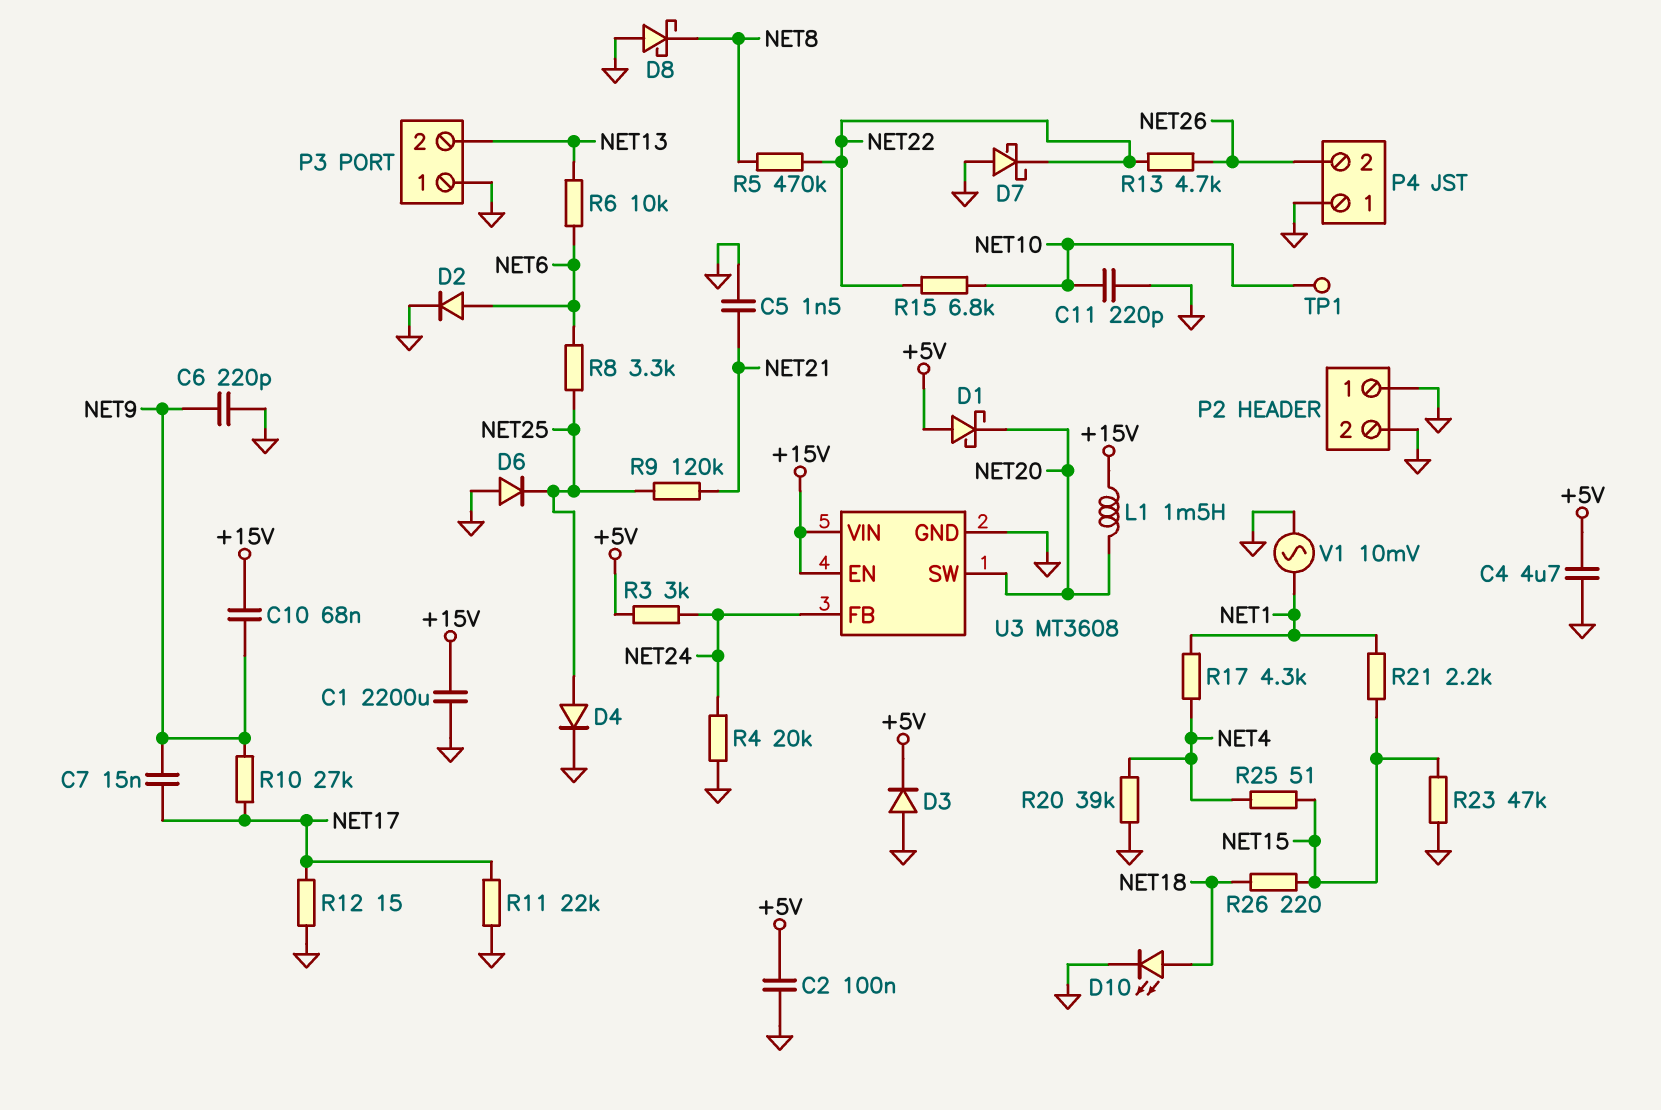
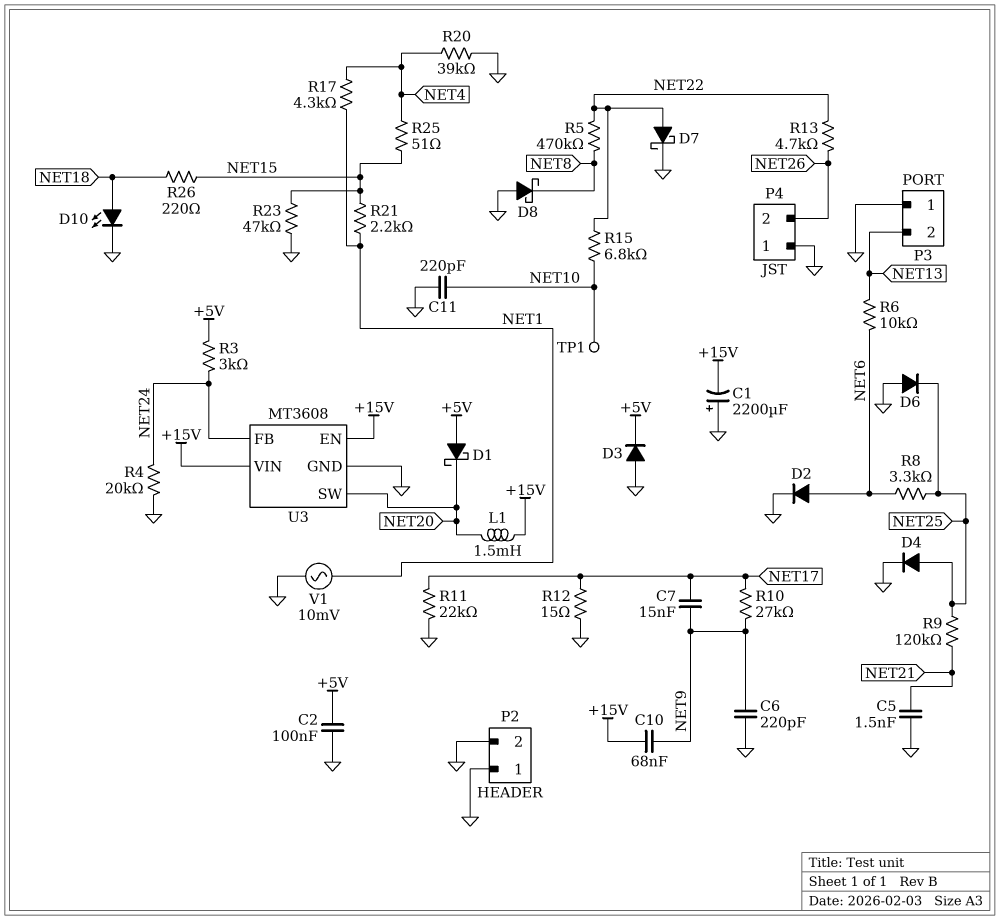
C1: 2200uF (+15V, GND) -> 2200uF (plus GND, minus +15V)
C4: 4.7uF (+5V, GND) -> none
D7: schottky (A GND, K NET22) -> schottky (A NET22, K GND)

